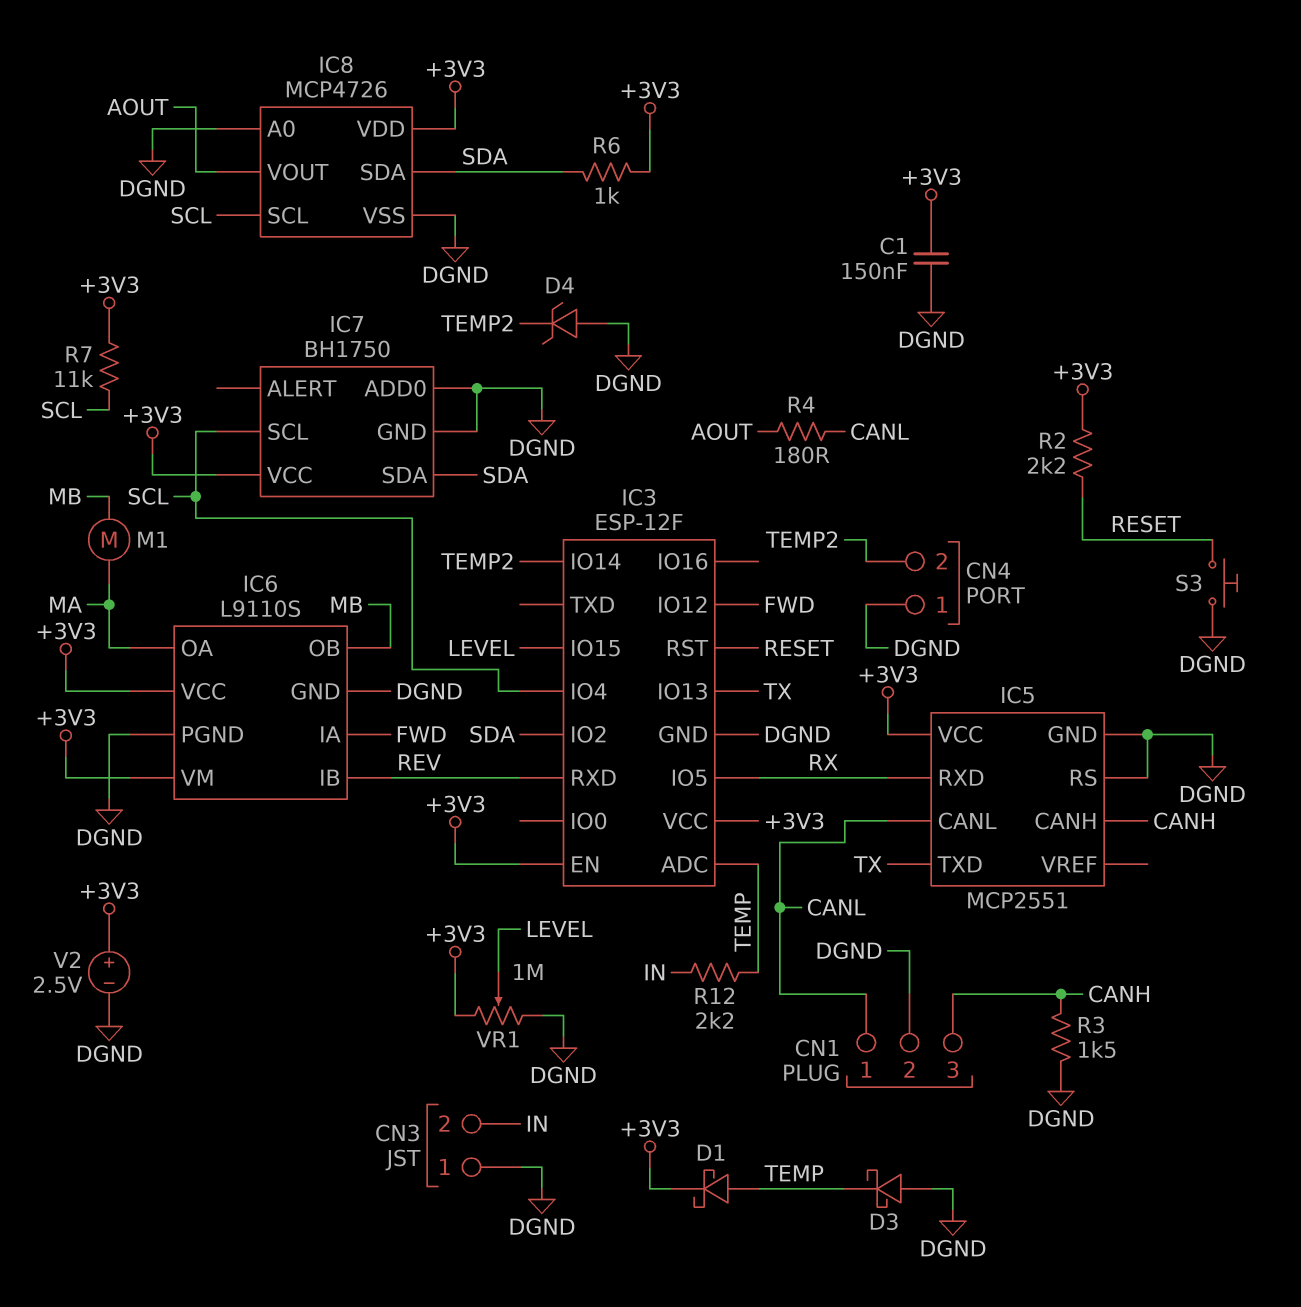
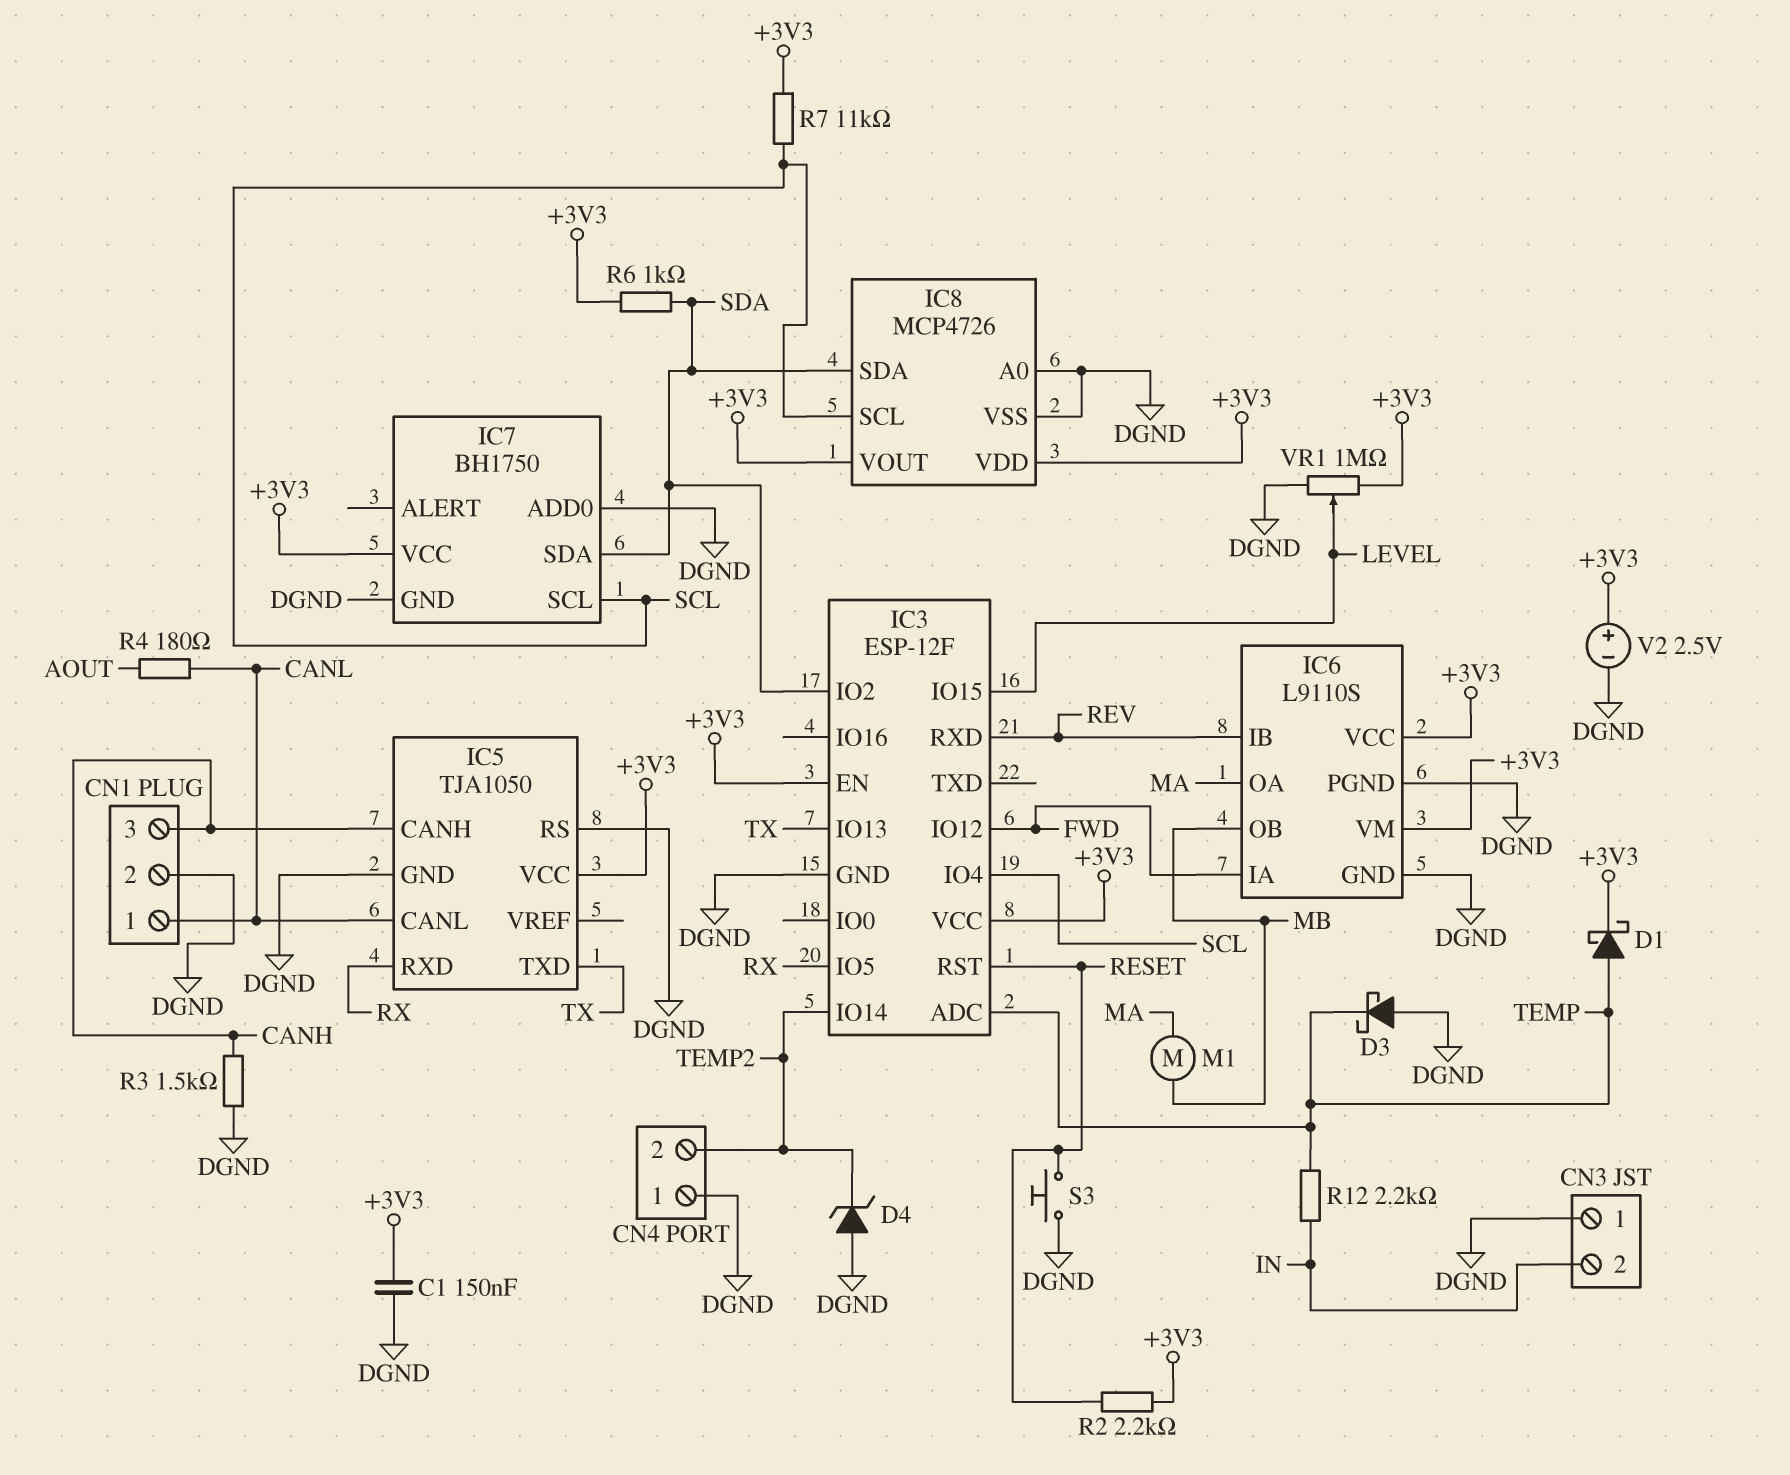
IC5: MCP2551 -> TJA1050
IC8 pin VOUT: AOUT -> +3V3

